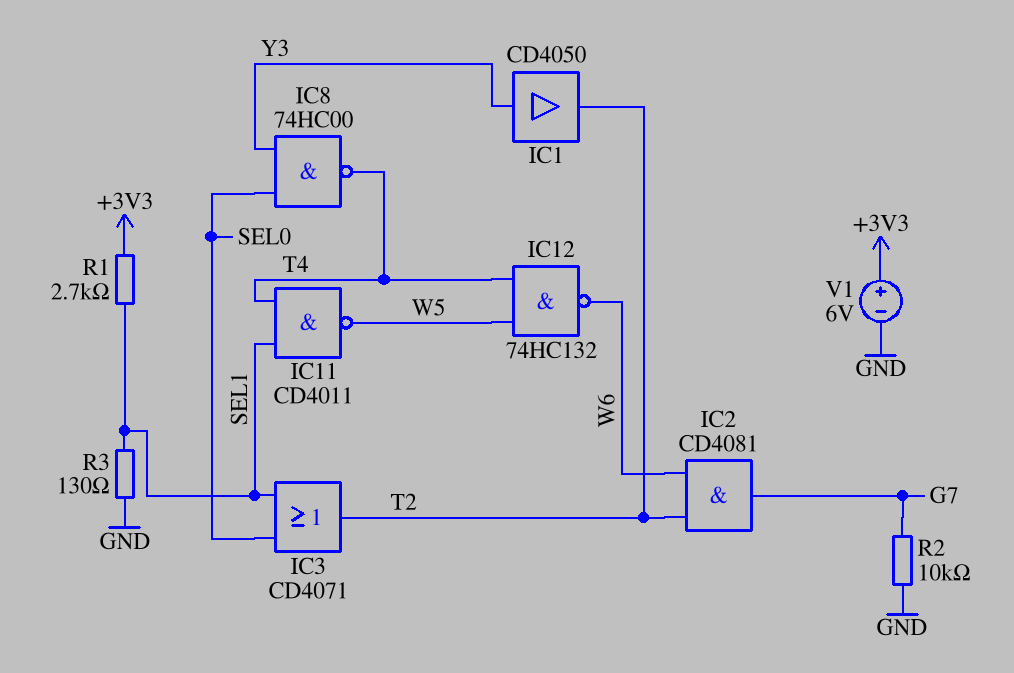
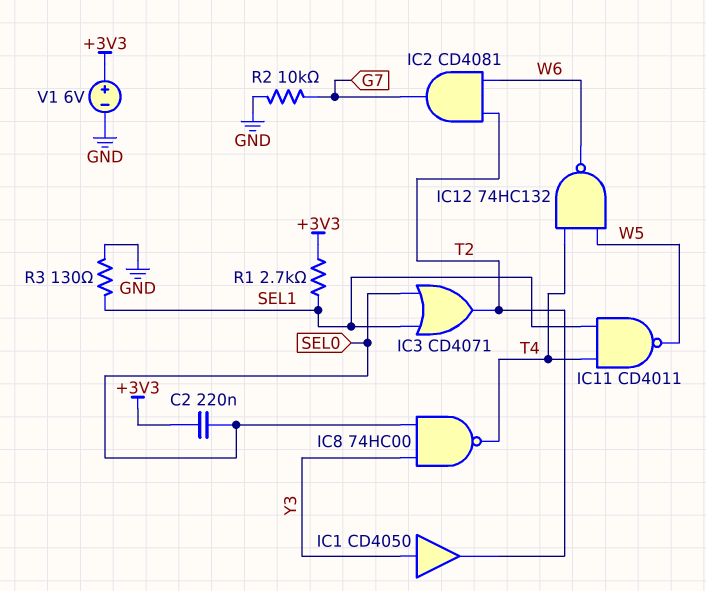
C2: none -> 220nF (+3V3, SEL0)

